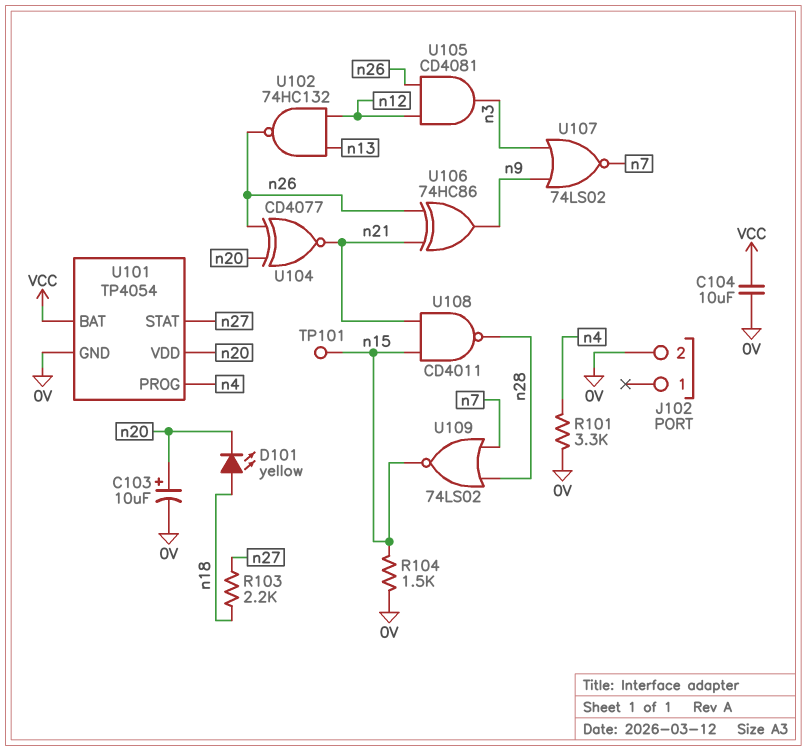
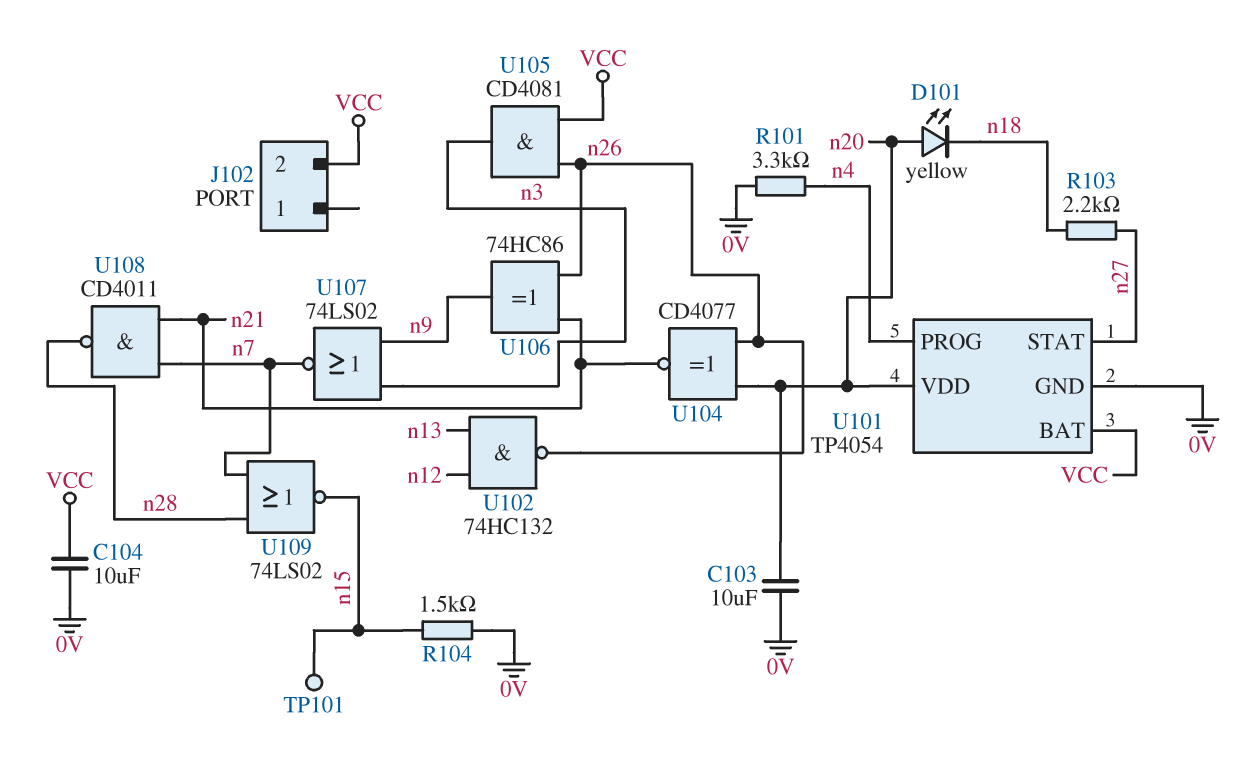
C103: 10uF (plus n20, minus 0V) -> 10uF (0V, n20)
D101: LED yellow (A n18, K n20) -> LED yellow (A n20, K n18)
J102 pin 2: 0V -> VCC
U105: AND CD4081 (in n12, in n26, out n3) -> AND CD4081 (in VCC, in n26, out n3)
U108: NAND CD4011 (in n15, in n21, out n28) -> NAND CD4011 (in n7, in n21, out n28)

